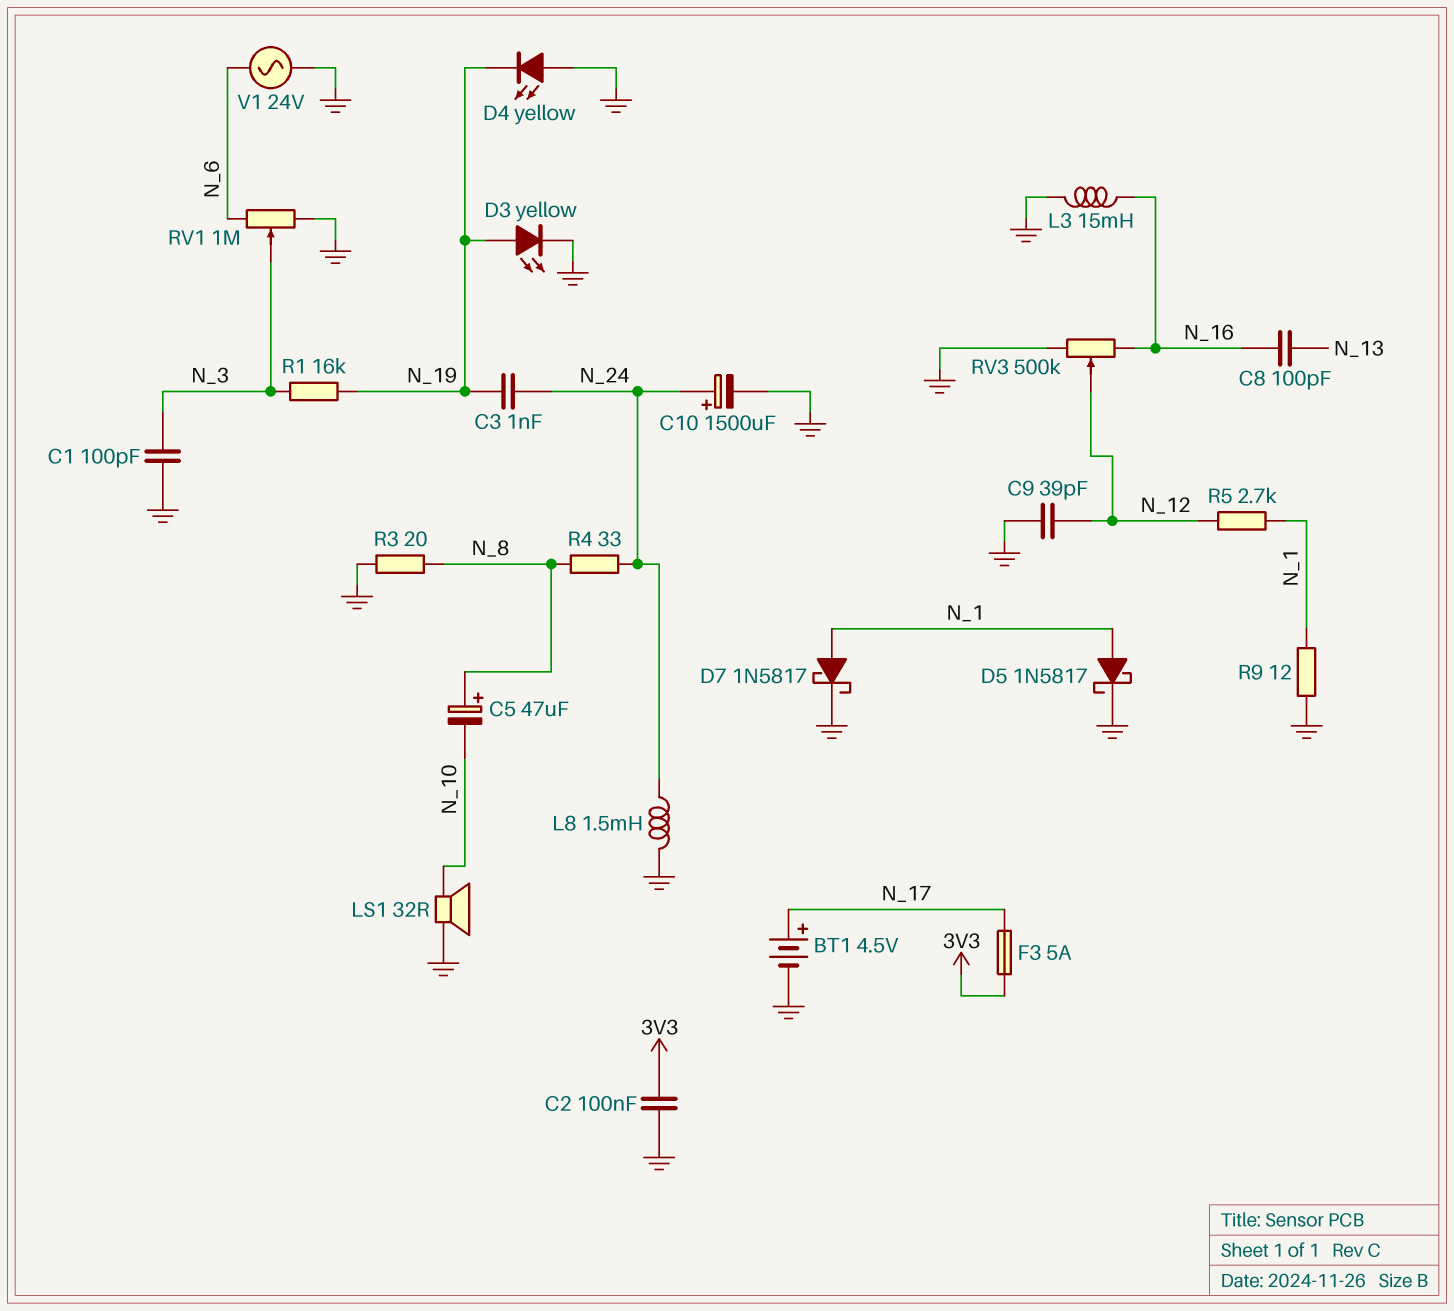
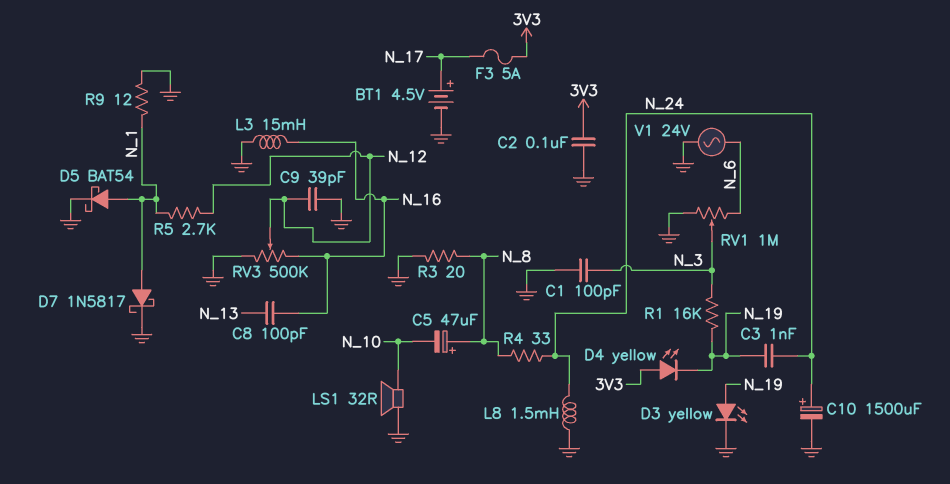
D4: LED yellow (A GND, K N_19) -> LED yellow (A 3V3, K N_19)
D5: schottky 1N5817 (A N_1, K GND) -> schottky BAT54 (A N_1, K GND)

